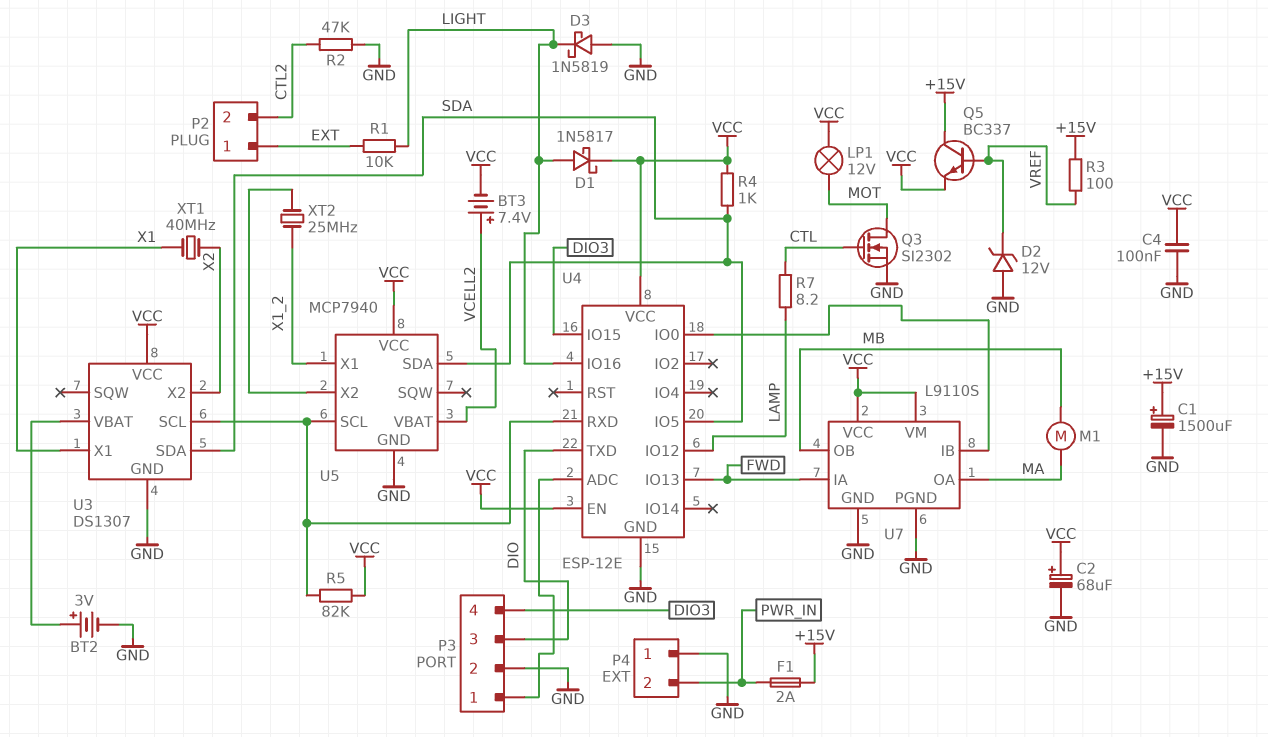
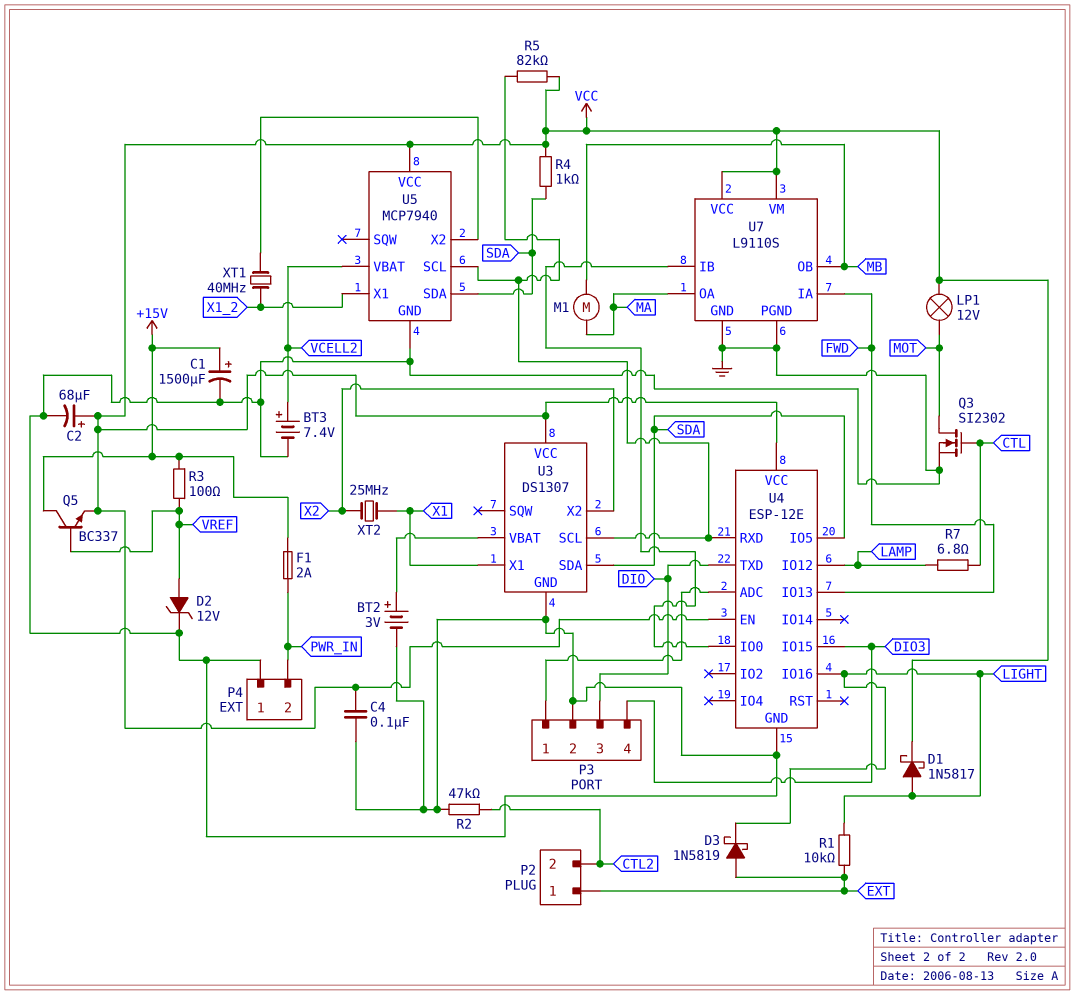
BT3: 7.4V (plus VCELL2, minus VCC) -> 7.4V (plus VCELL2, minus GND)
D2: zener 12V (A GND, K VREF) -> zener 12V (A VREF, K GND)
D3: schottky 1N5819 (A GND, K LIGHT) -> schottky 1N5819 (A EXT, K LIGHT)
R7: 8.2 (CTL, LAMP) -> 6.8 (CTL, LAMP)
XT1: 40MHz (X1, X2) -> 40MHz (U5/X2, X1_2)
XT2: 25MHz (U5/X2, X1_2) -> 25MHz (X1, X2)

